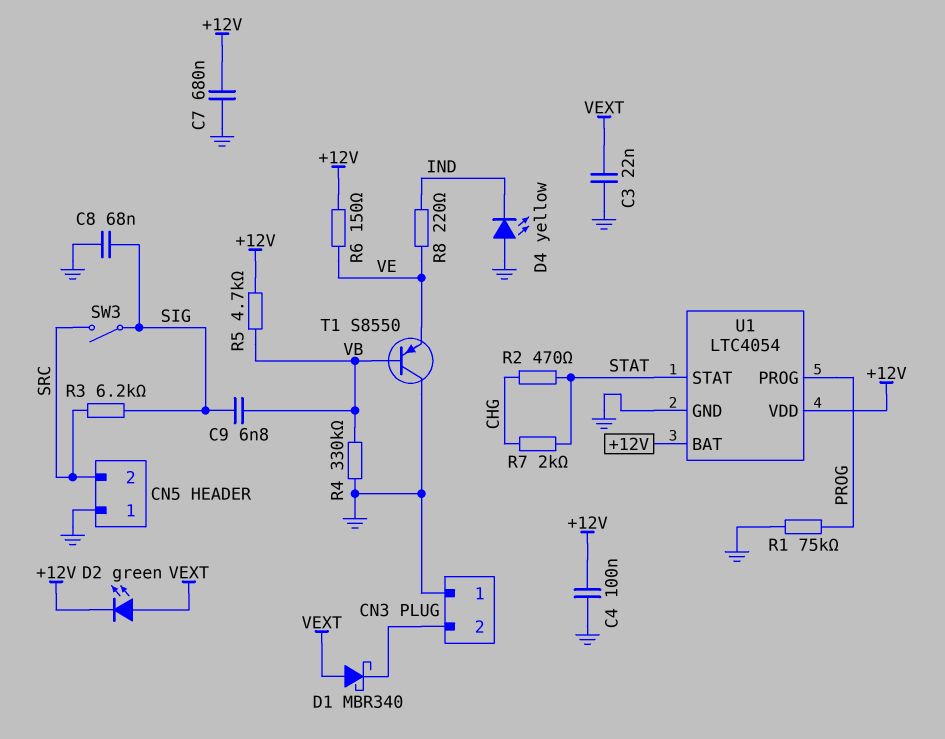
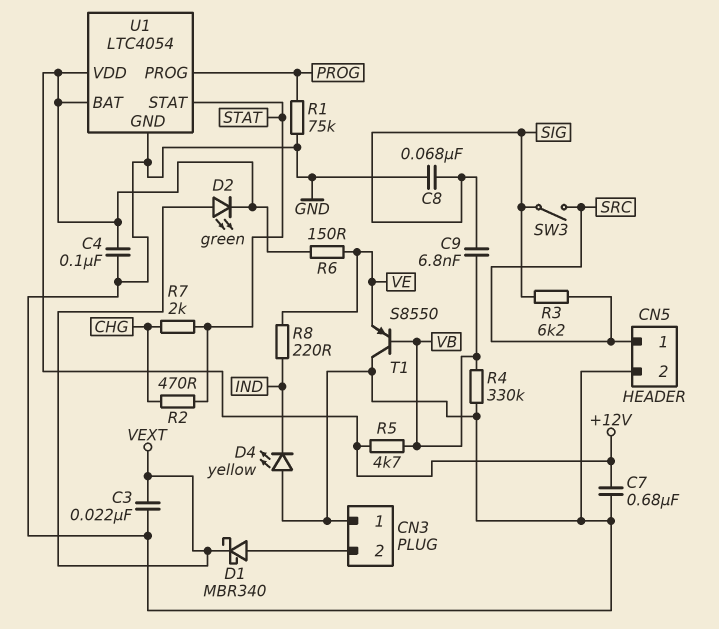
CN5 pin 1: GND -> SRC
CN5 pin 2: SRC -> GND
D1: schottky MBR340 (A VEXT, K CN3/2) -> schottky MBR340 (A CN3/2, K VEXT)

